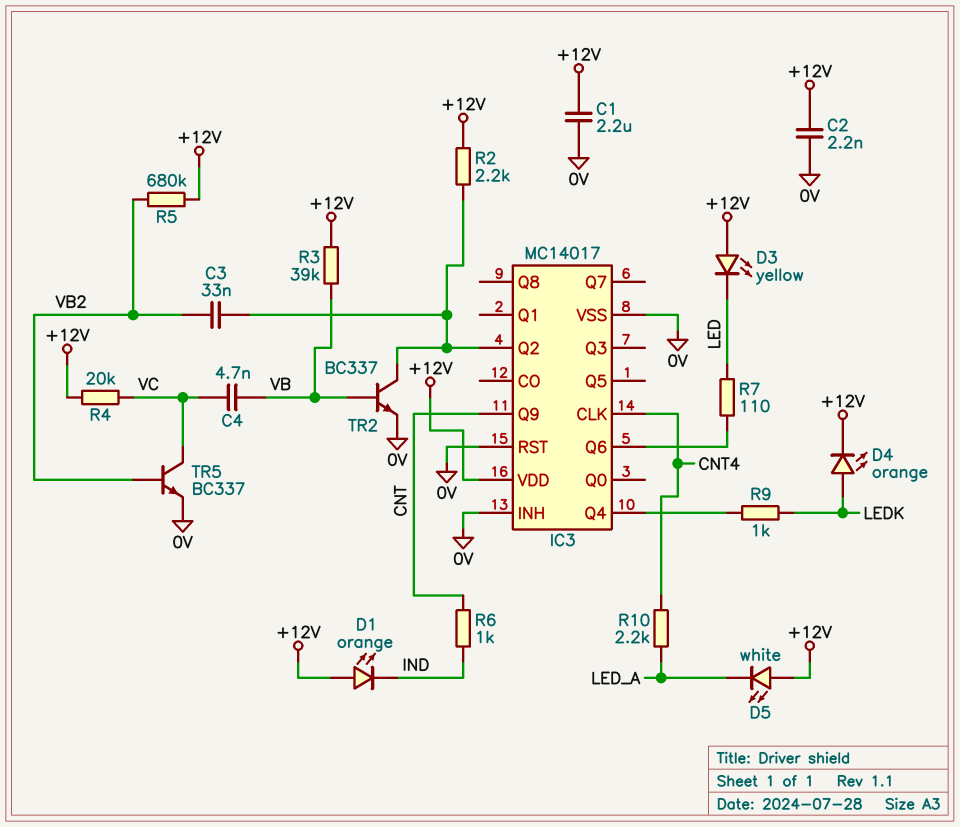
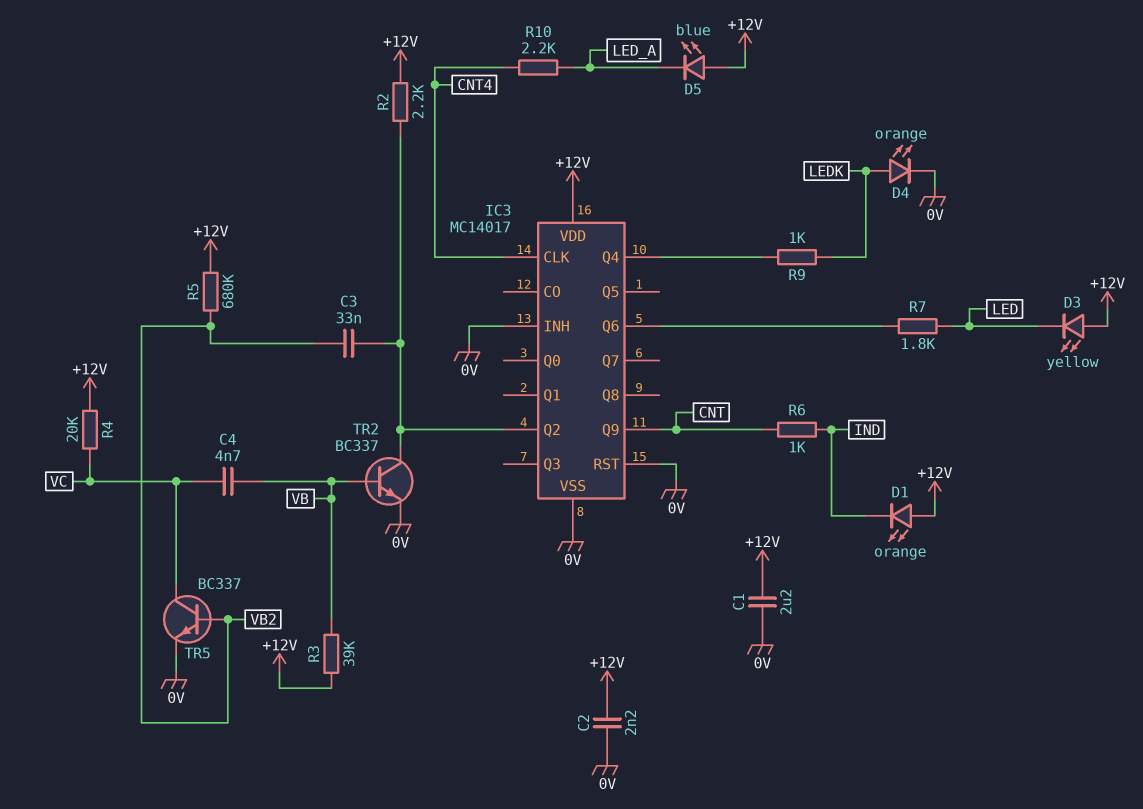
D4: LED orange (A LEDK, K +12V) -> LED orange (A LEDK, K 0V)
D5: LED white (A +12V, K LED_A) -> LED blue (A +12V, K LED_A)
R7: 110 (IC3/Q6, LED) -> 1.8k (IC3/Q6, LED)

